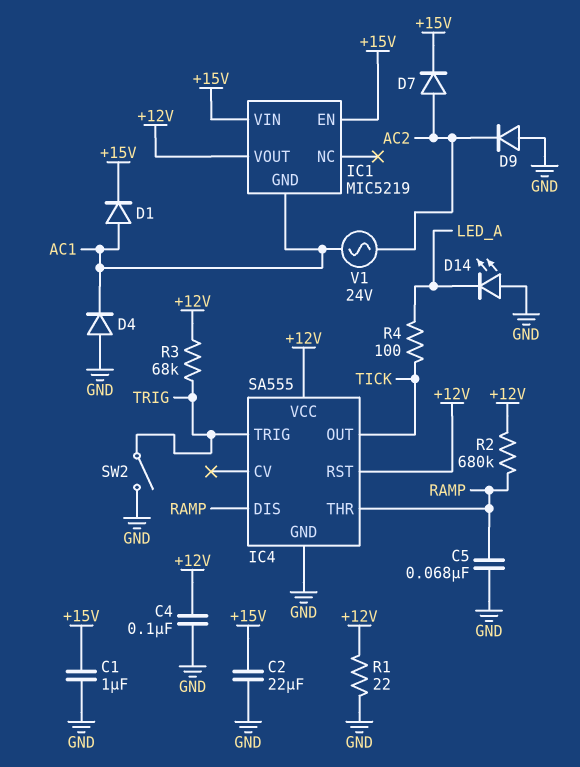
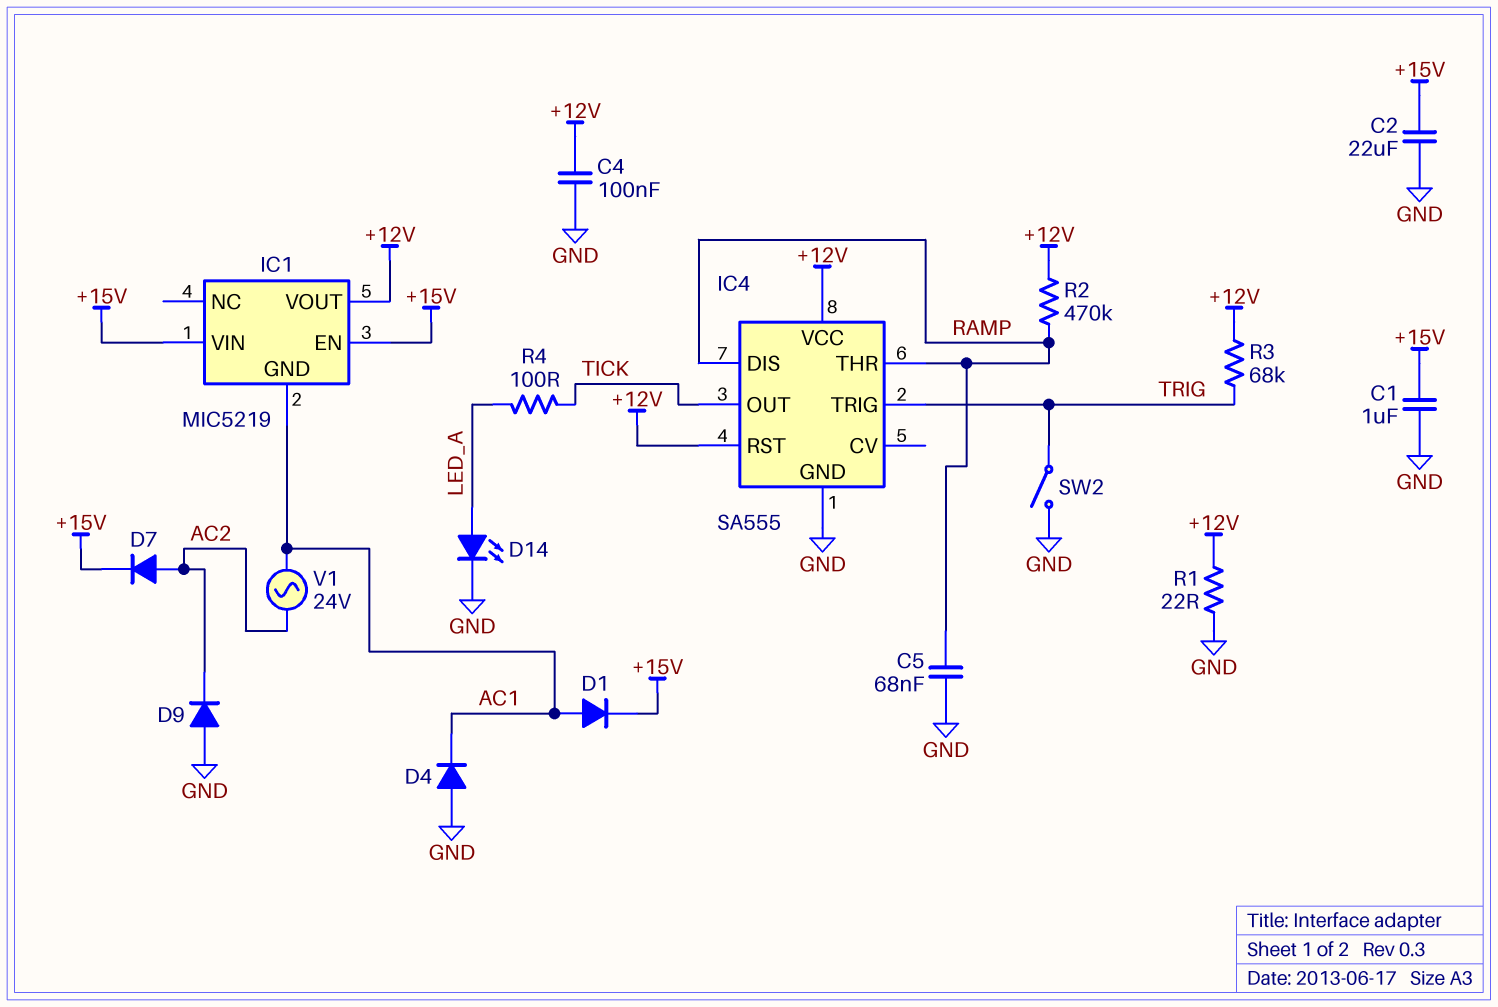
D14: LED (A GND, K LED_A) -> LED (A LED_A, K GND)
R2: 680k (+12V, RAMP) -> 470k (+12V, RAMP)

